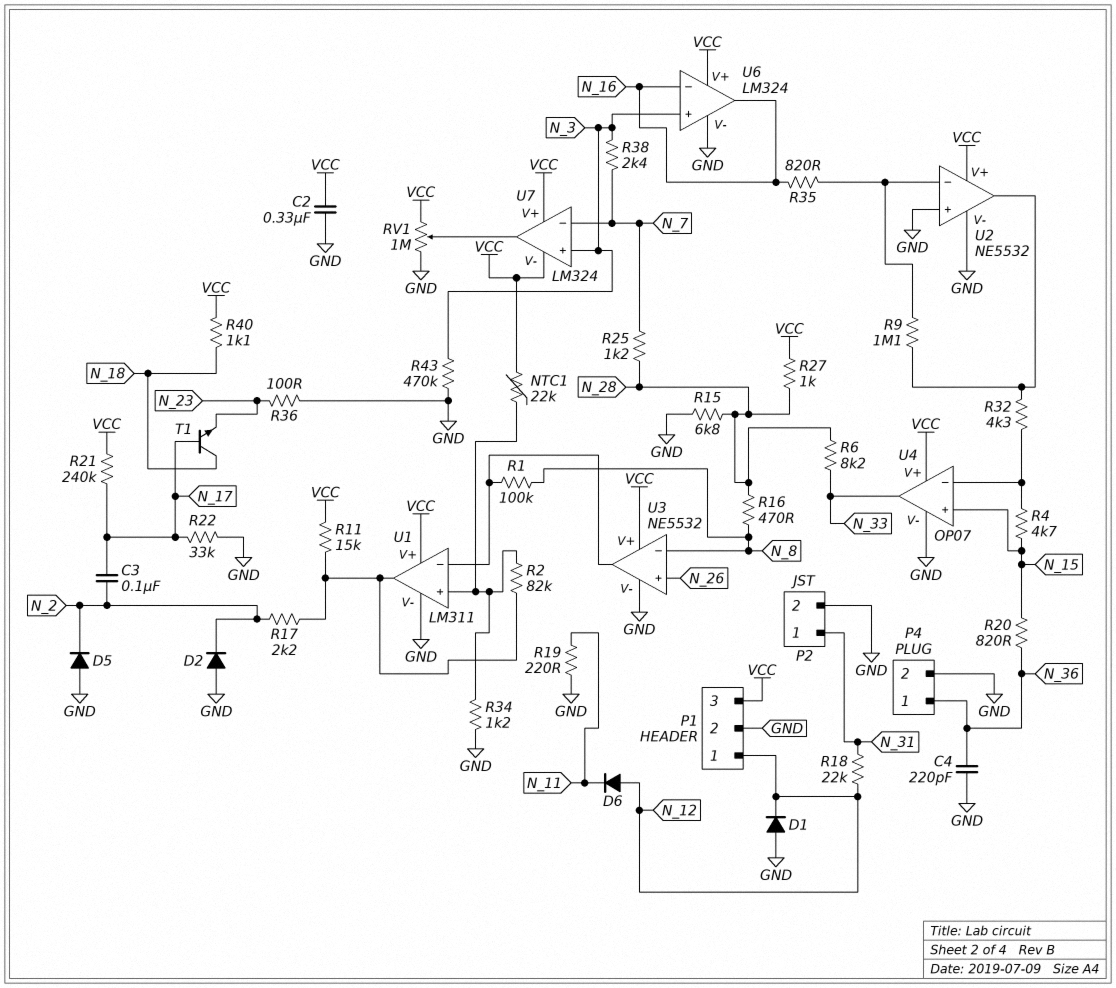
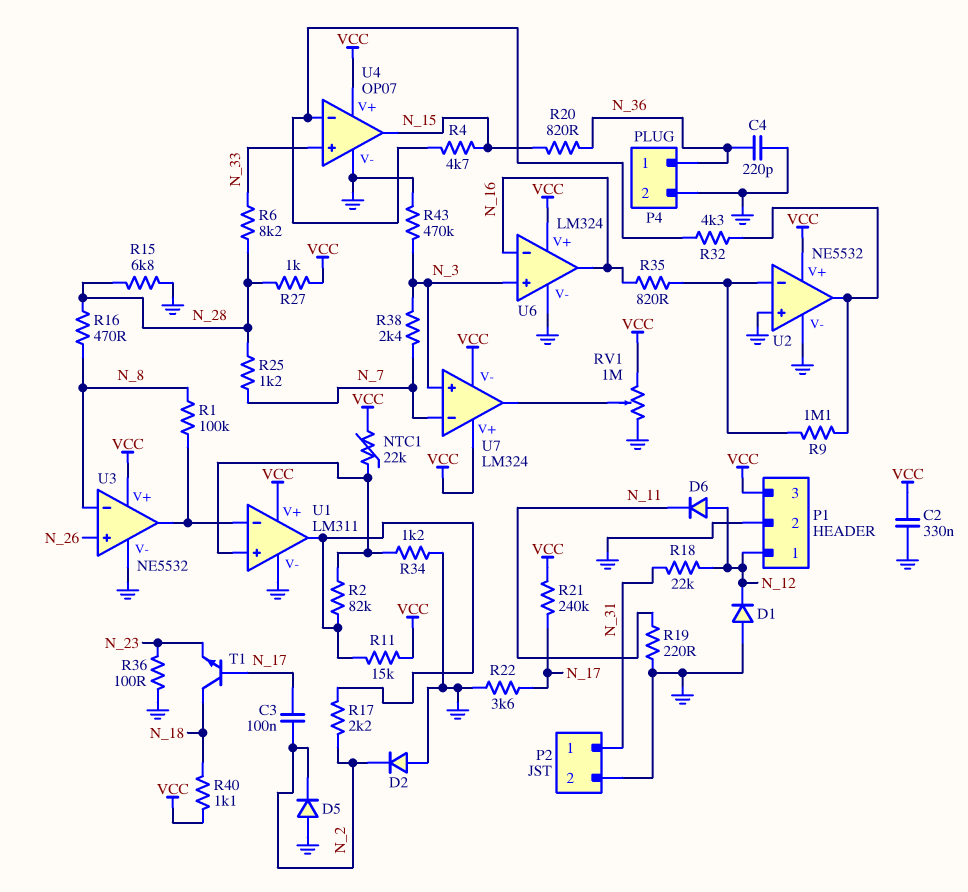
R22: 33k (GND, N_17) -> 3.6k (GND, N_17)
U4 pin in+: N_15 -> N_33
U4 pin out: N_33 -> N_15

